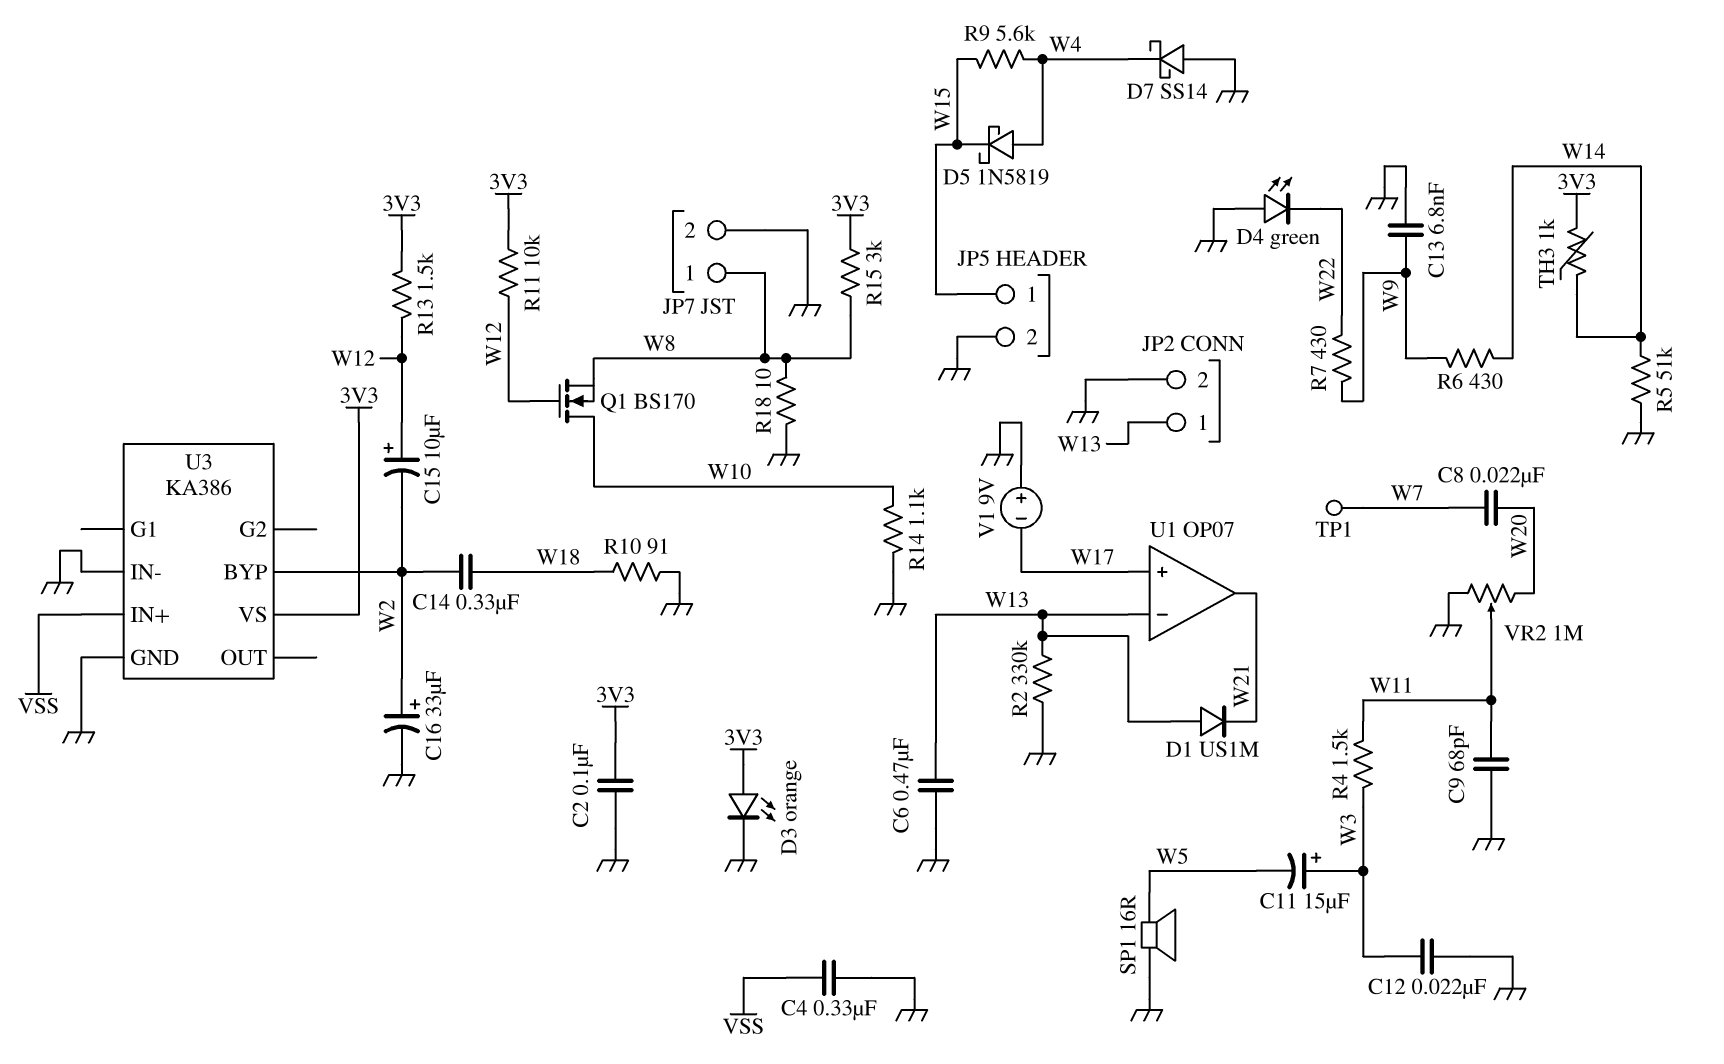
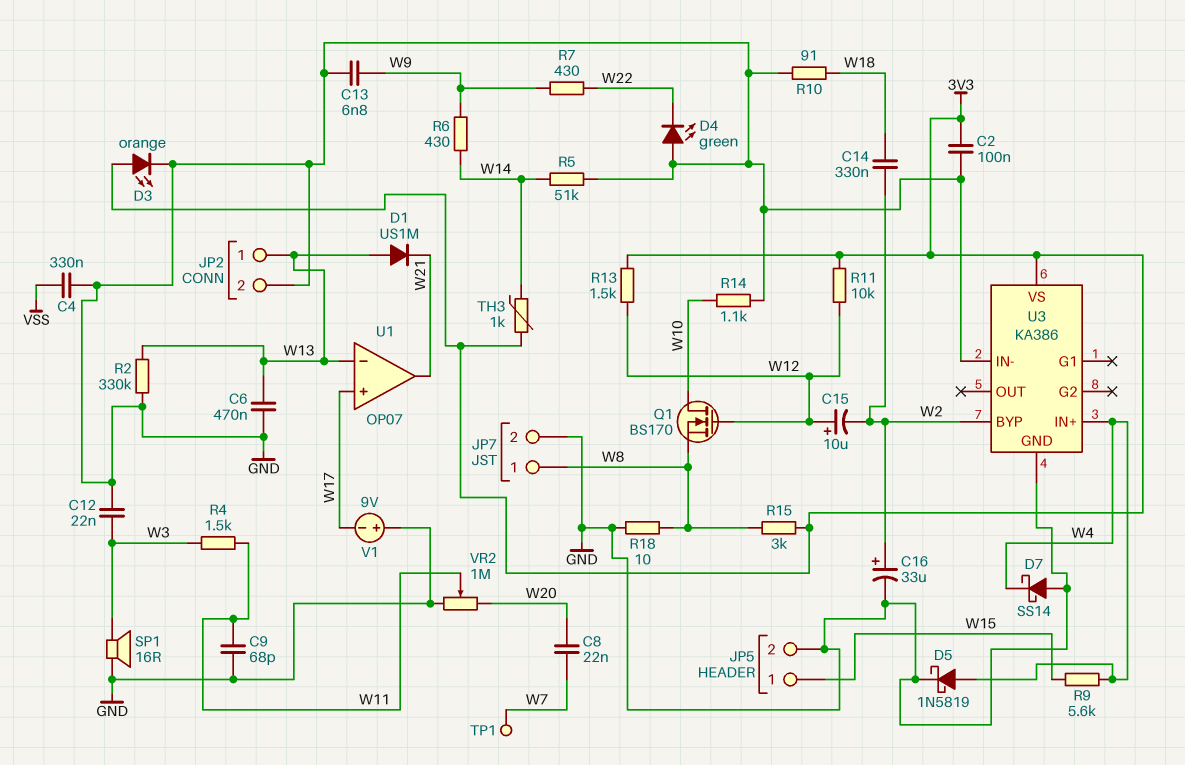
C11: 15uF (plus W3, minus W5) -> none
D5: schottky 1N5819 (A W4, K W15) -> schottky 1N5819 (A W4, K GND)
SP1: speaker 16R (GND, W5) -> speaker 16R (GND, W3)
U3 pin IN+: VSS -> W4

